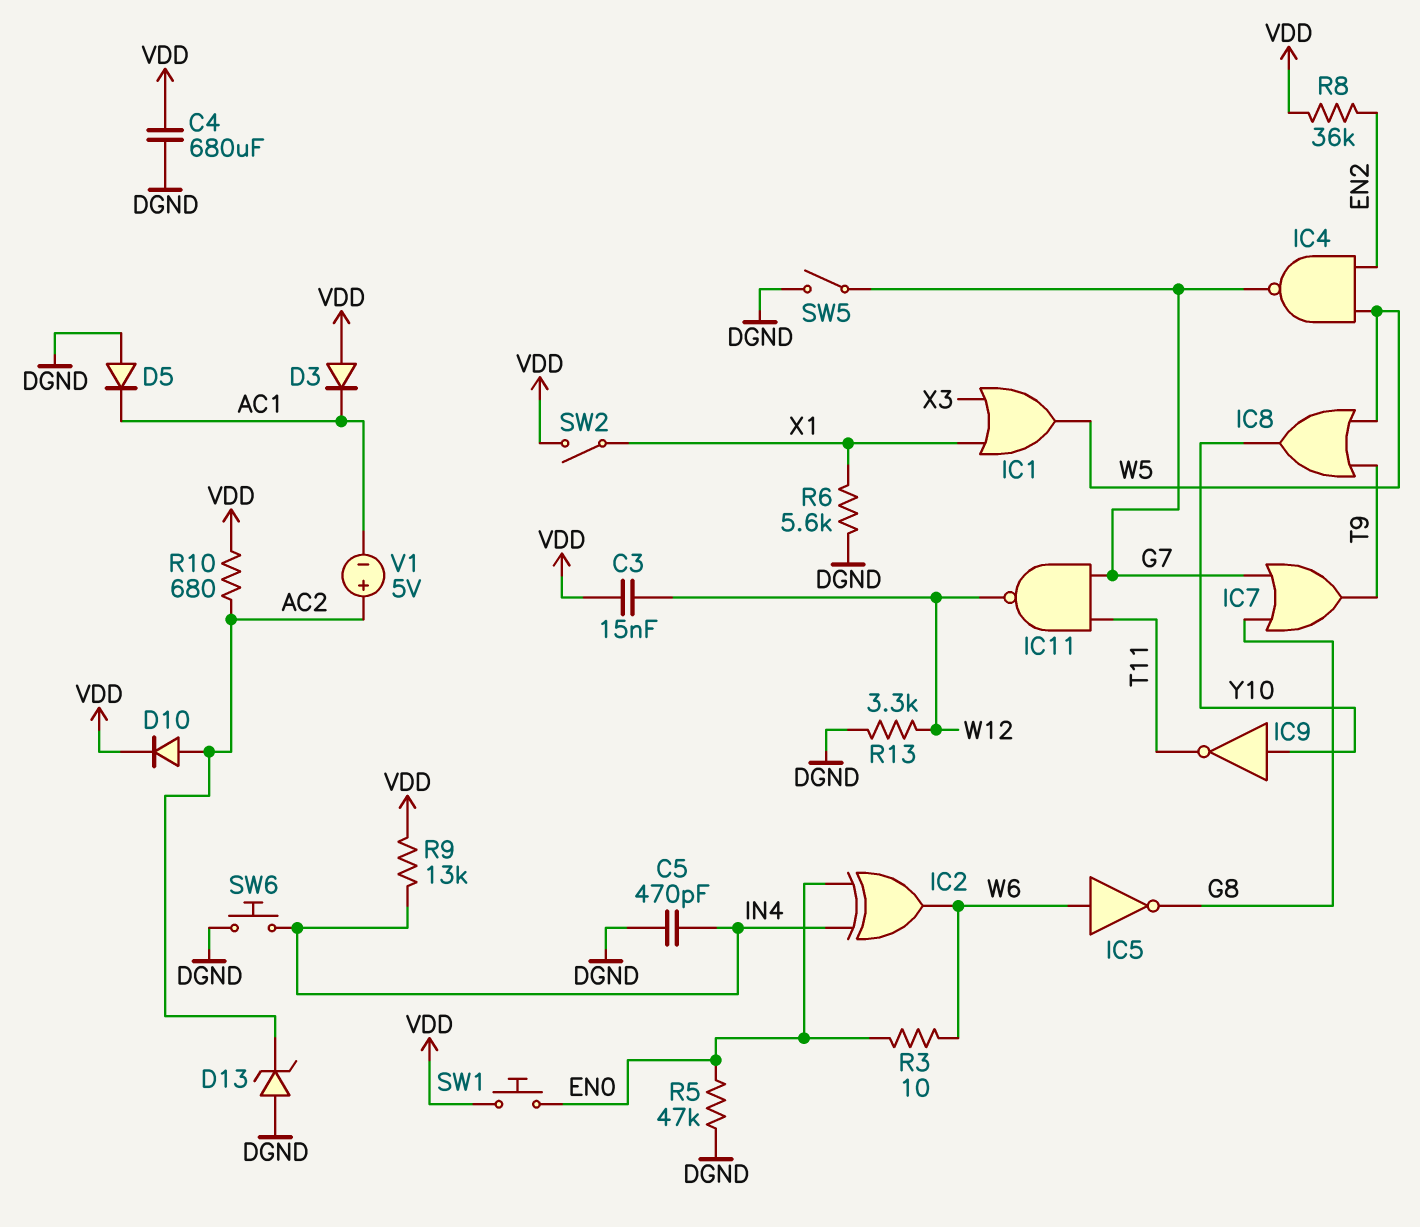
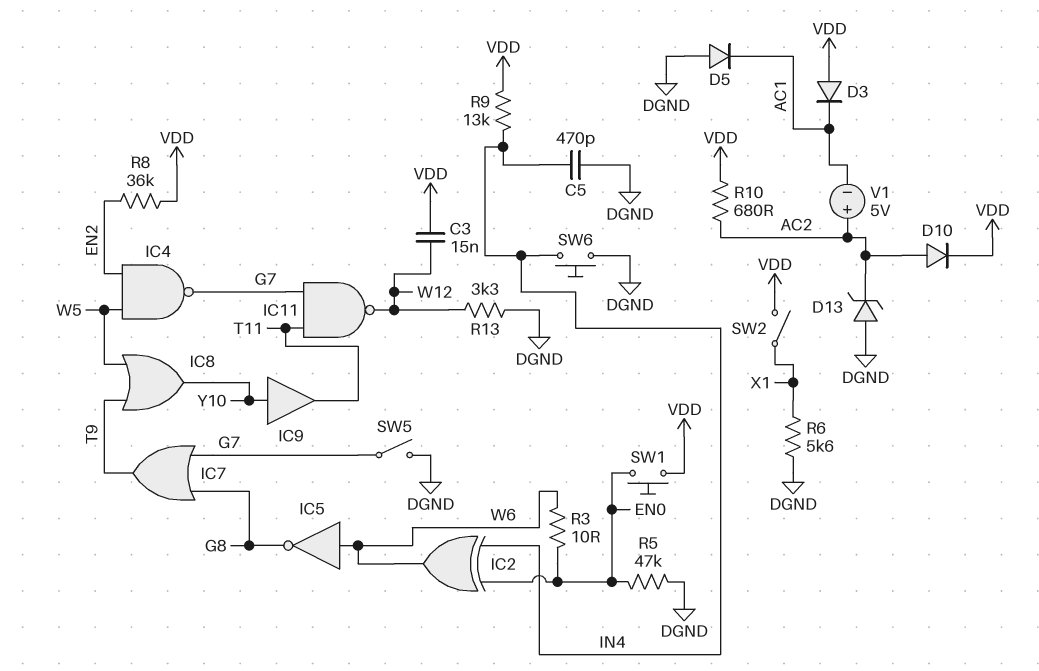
C4: 680uF (DGND, VDD) -> none
IC1: OR (in X1, in X3, out W5) -> none
IC9: NOT (in Y10, out T11) -> buffer (in Y10, out T11)

